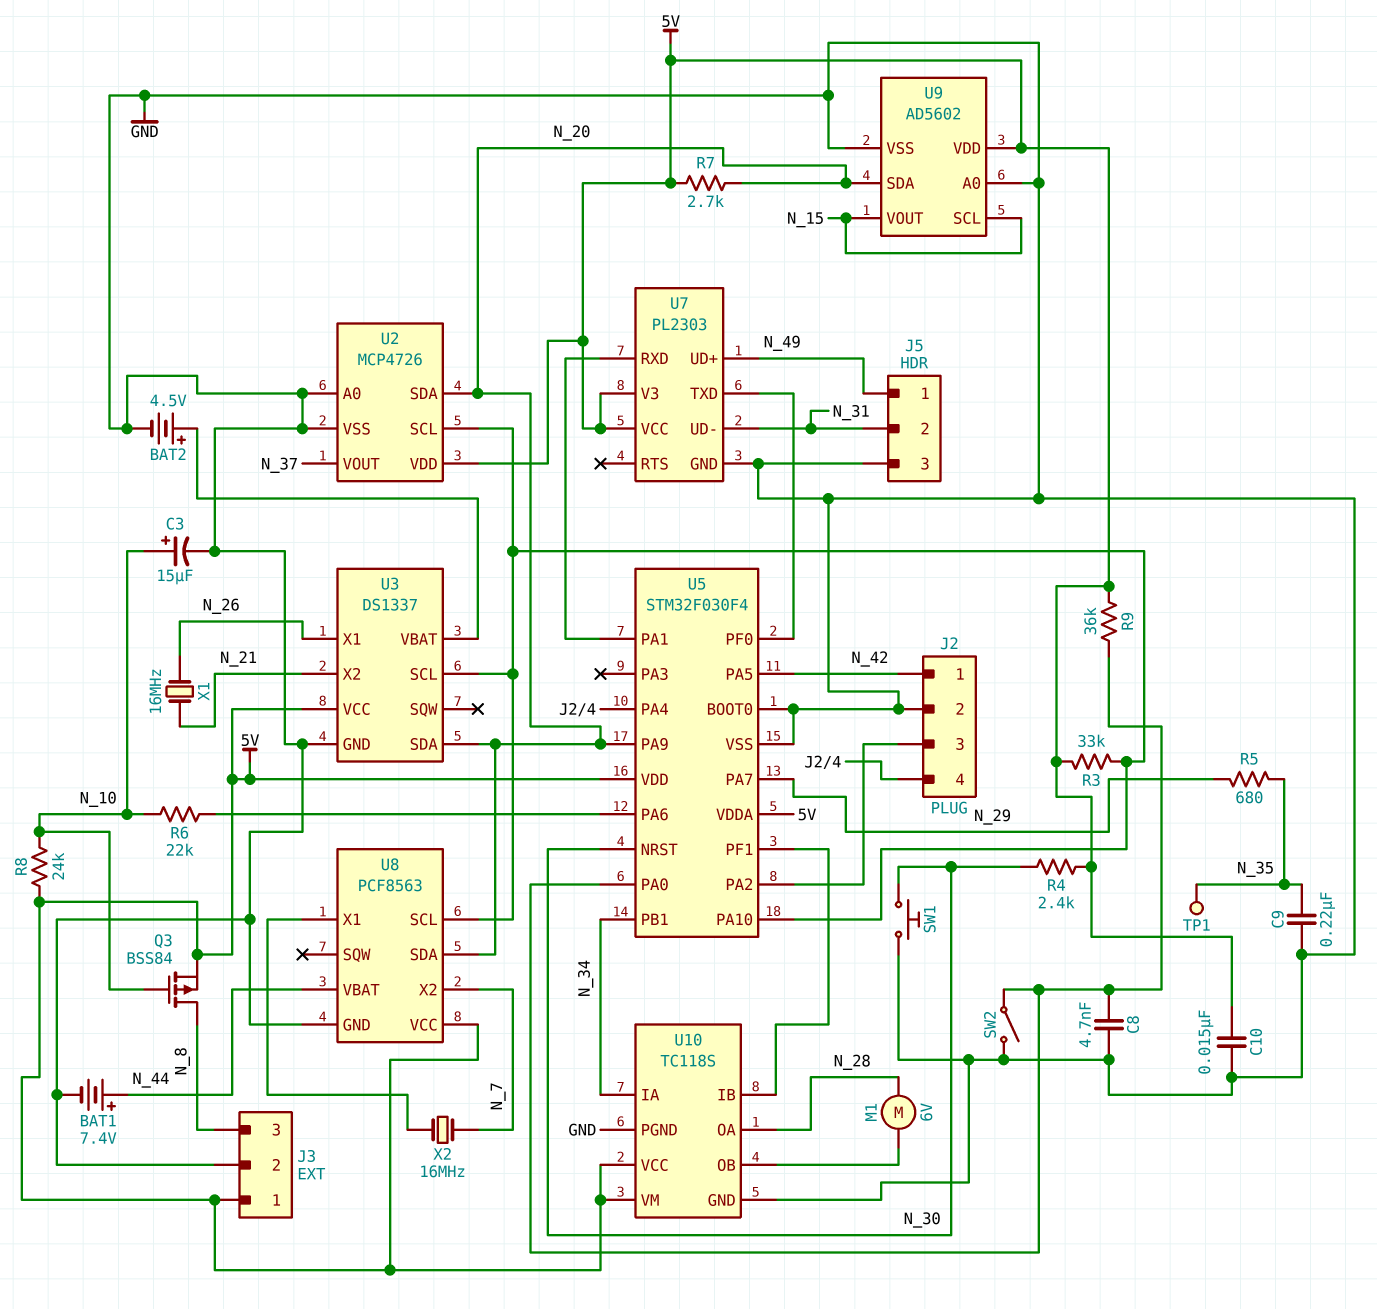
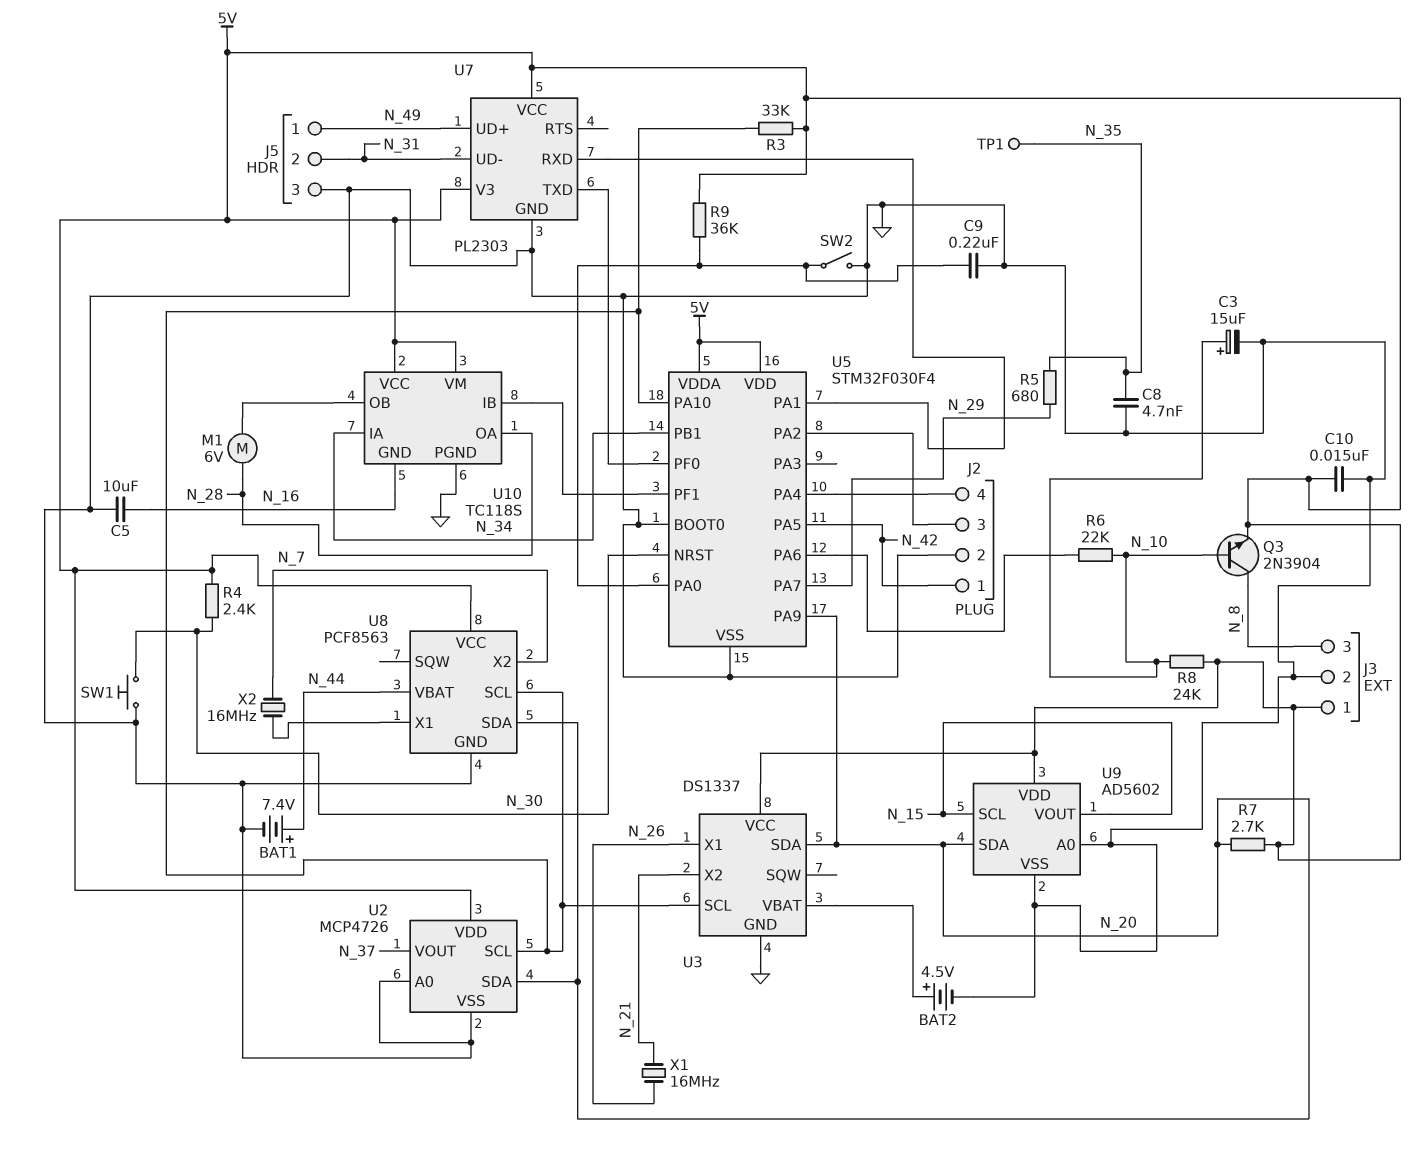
C5: none -> 10uF (GND, N_16)
C8: 4.7nF (GND, U5/PA0) -> 4.7nF (GND, N_35)
C9: 220nF (GND, N_35) -> 220nF (GND, U5/PA0)
Q3: PMOS BSS84 (G N_10, D N_8, S 5V) -> NPN 2N3904 (B N_10, C N_8, E 5V)
U10 pin GND: GND -> N_16

